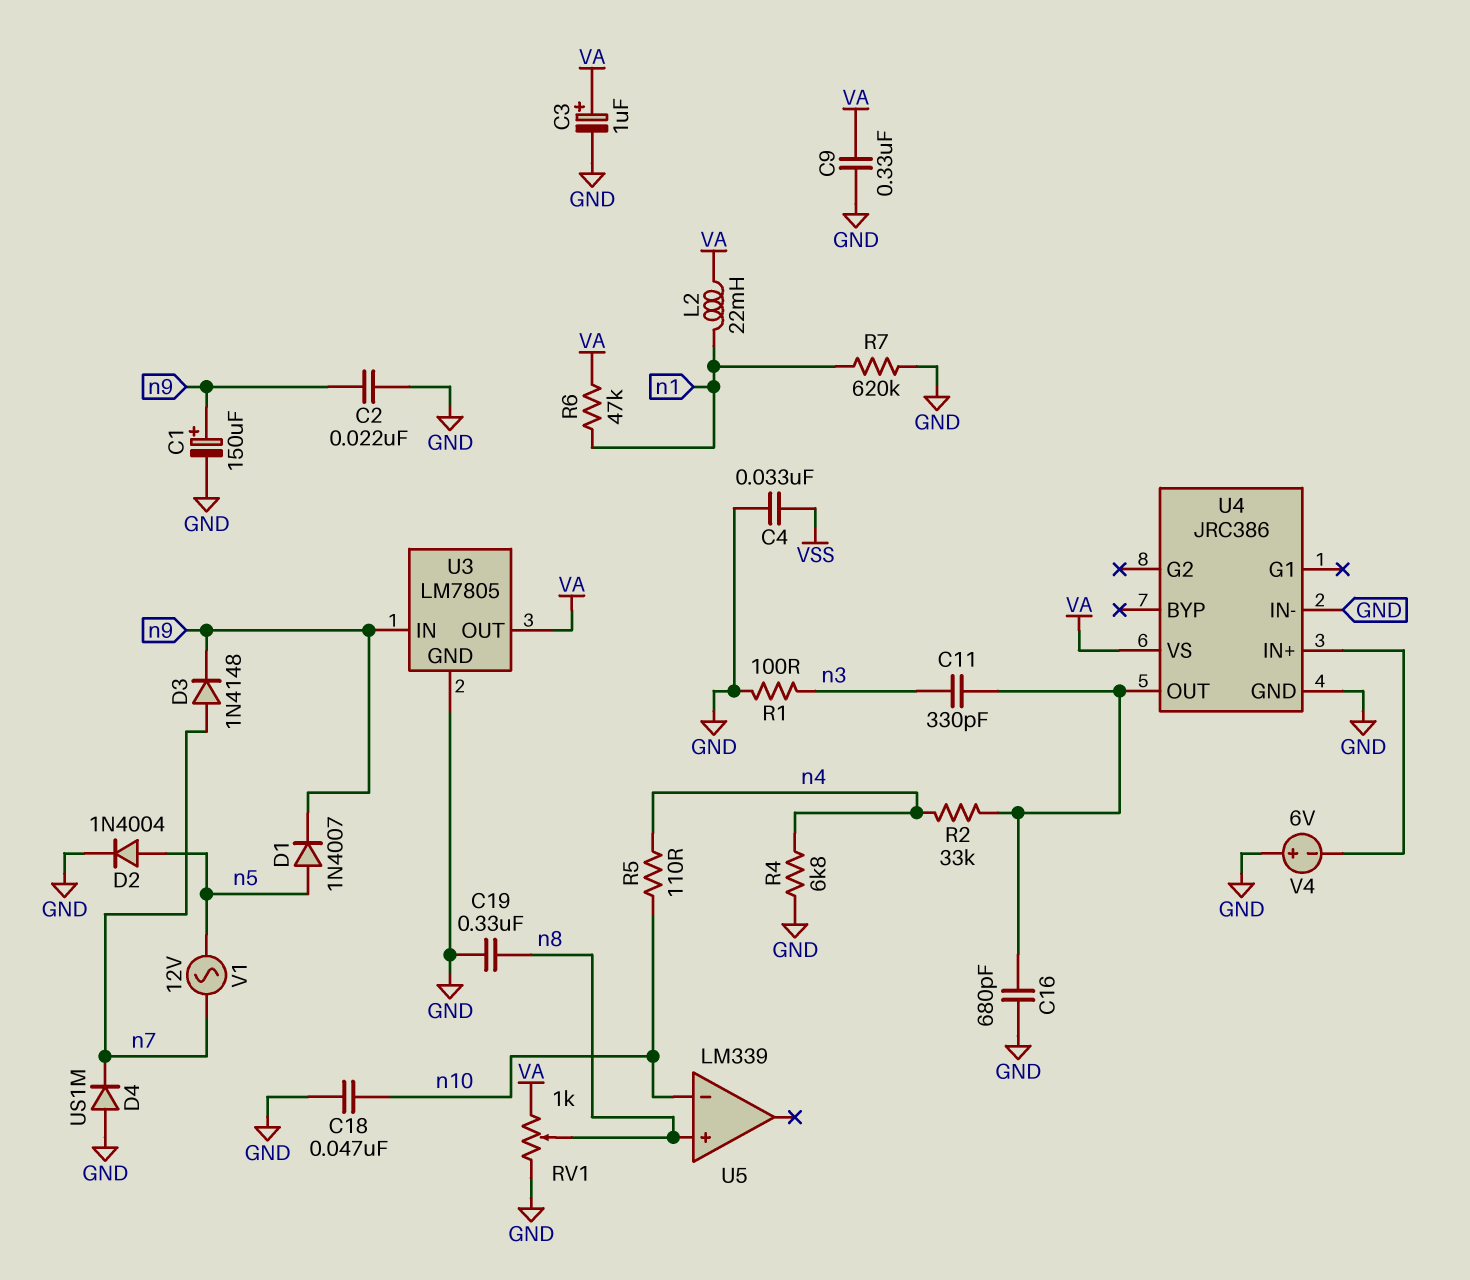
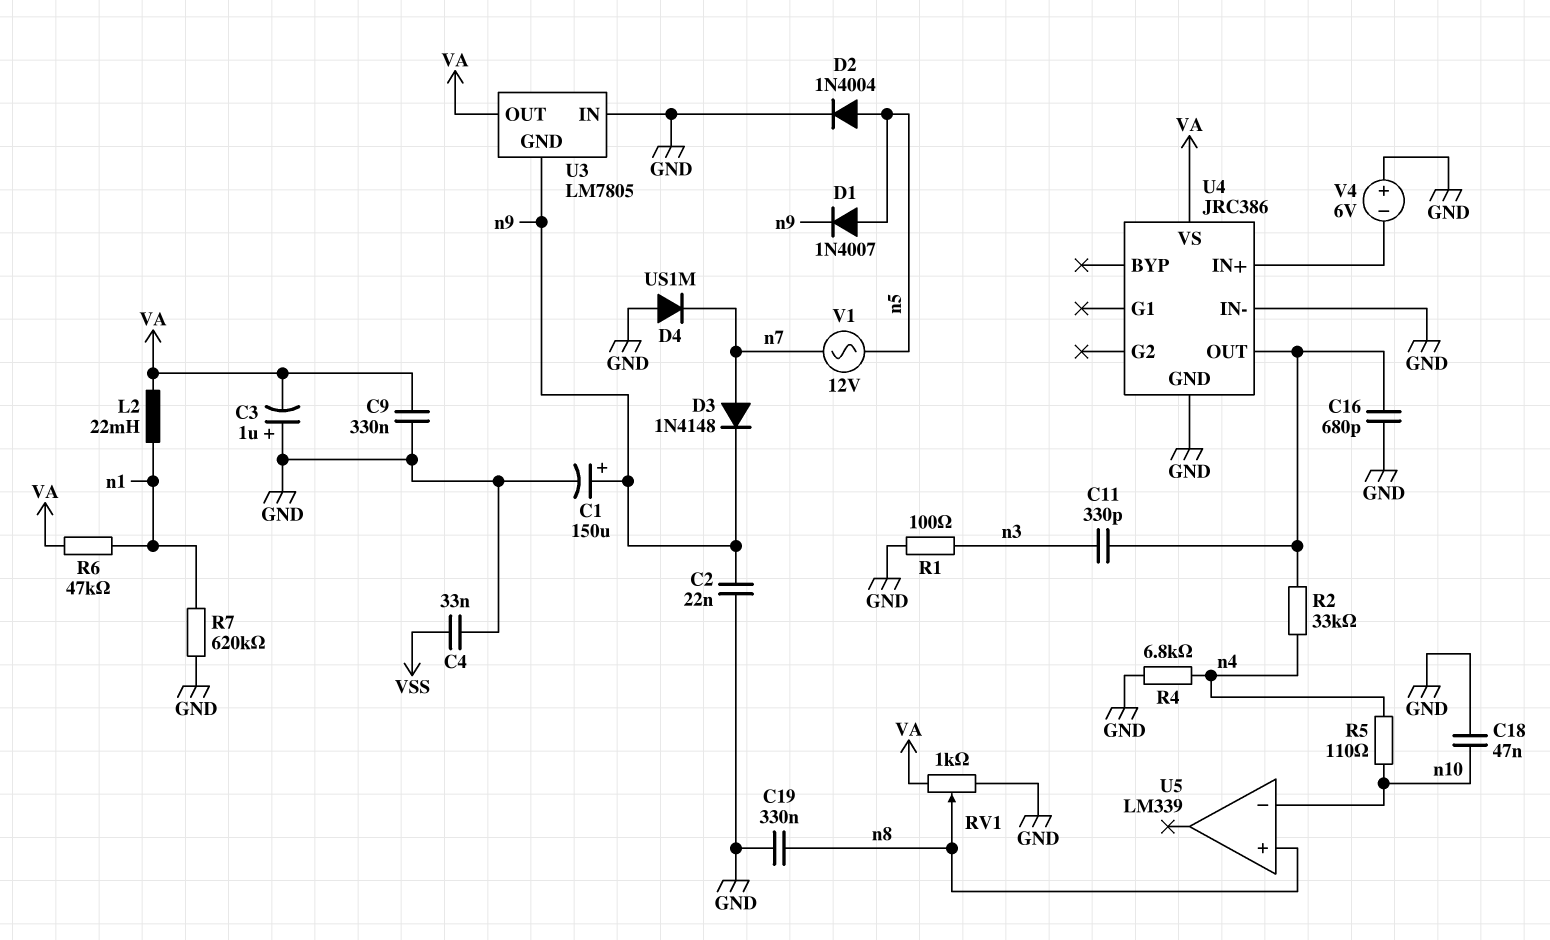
C3: 1uF (plus VA, minus GND) -> 1uF (plus GND, minus VA)
U3 pin GND: GND -> n9
U3 pin IN: n9 -> GND

